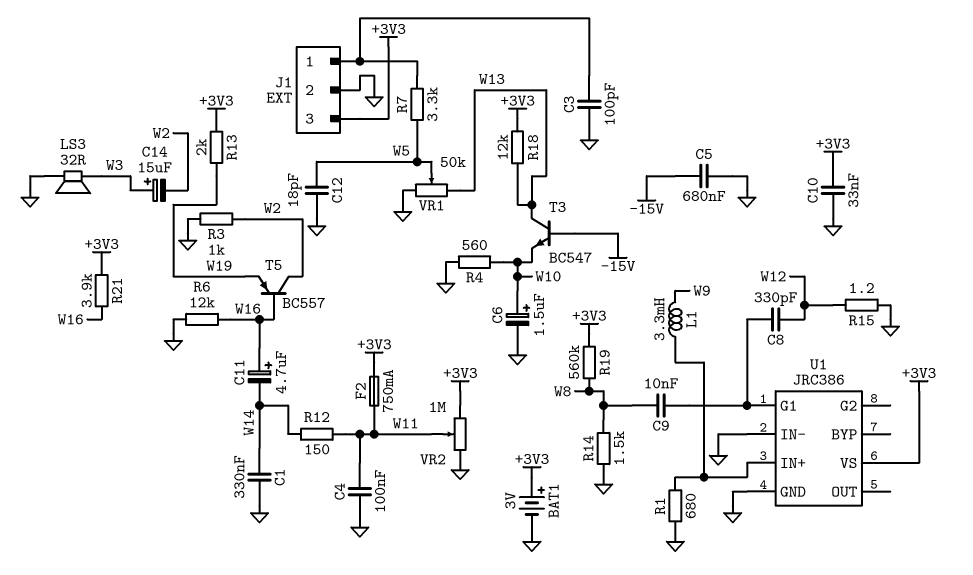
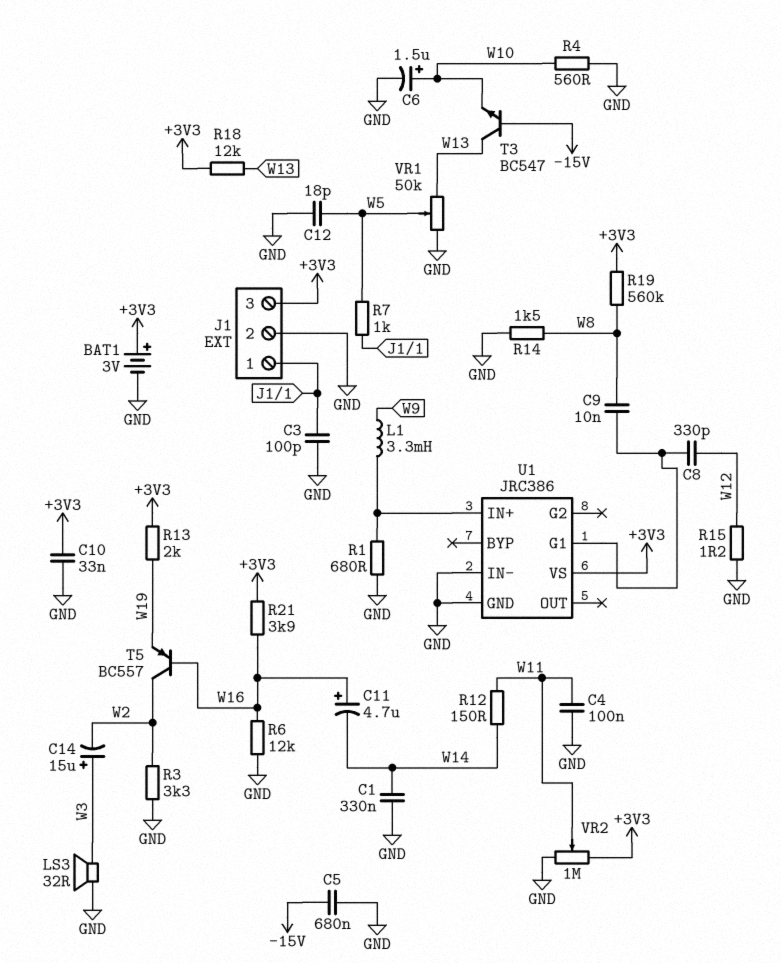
F2: 750mA (+3V3, W11) -> none
R3: 1k (GND, W2) -> 3.3k (GND, W2)
R7: 3.3k (J1/1, W5) -> 1k (J1/1, W5)

